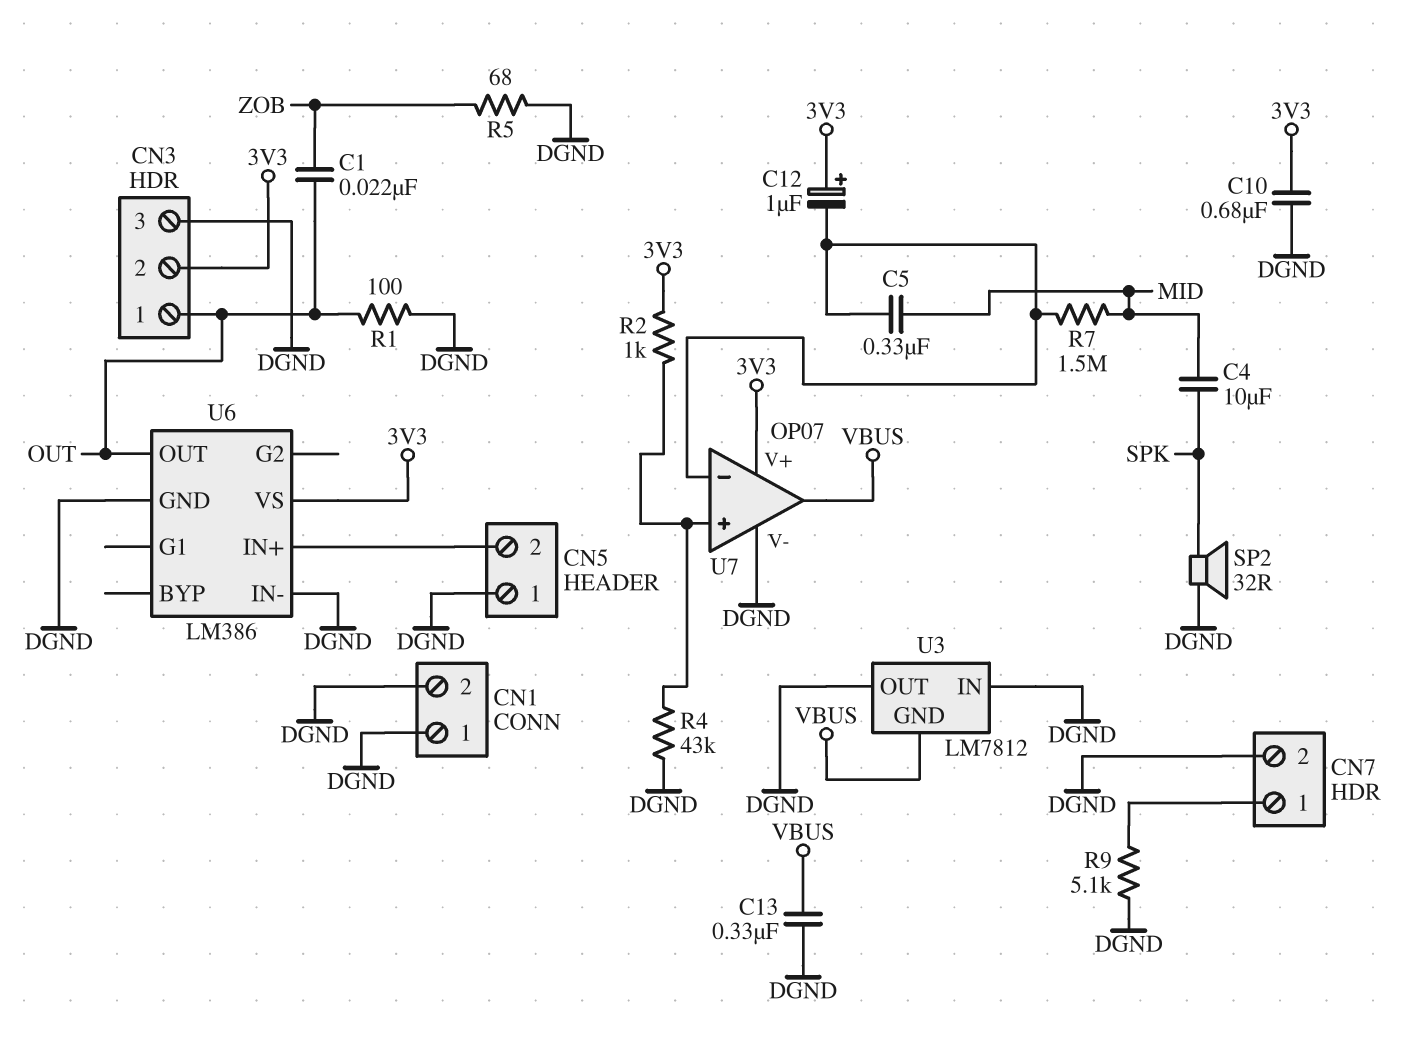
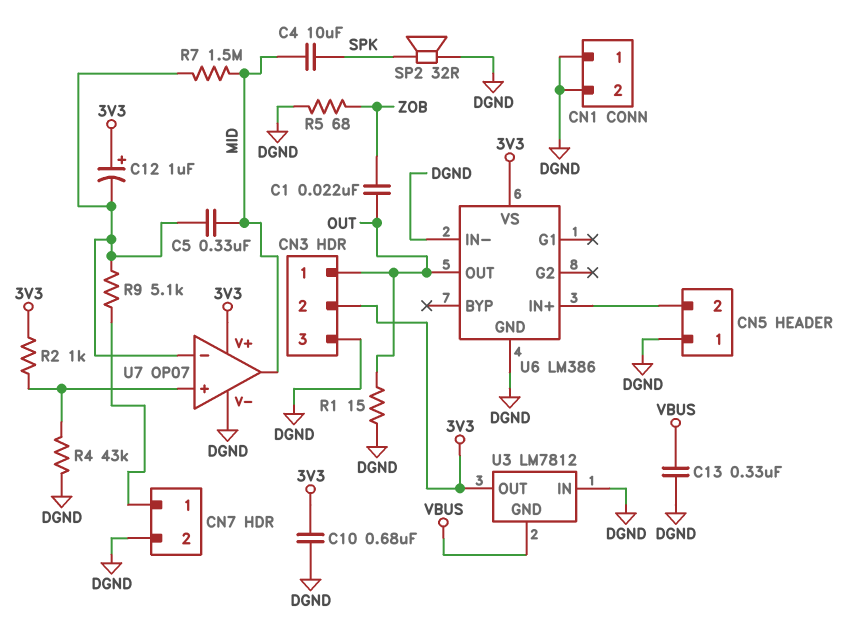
R1: 100 (DGND, OUT) -> 15 (DGND, OUT)
R9: 5.1k (CN7/1, DGND) -> 5.1k (CN7/1, U7/in-)
U3 pin OUT: DGND -> 3V3
U7 pin out: VBUS -> MID

